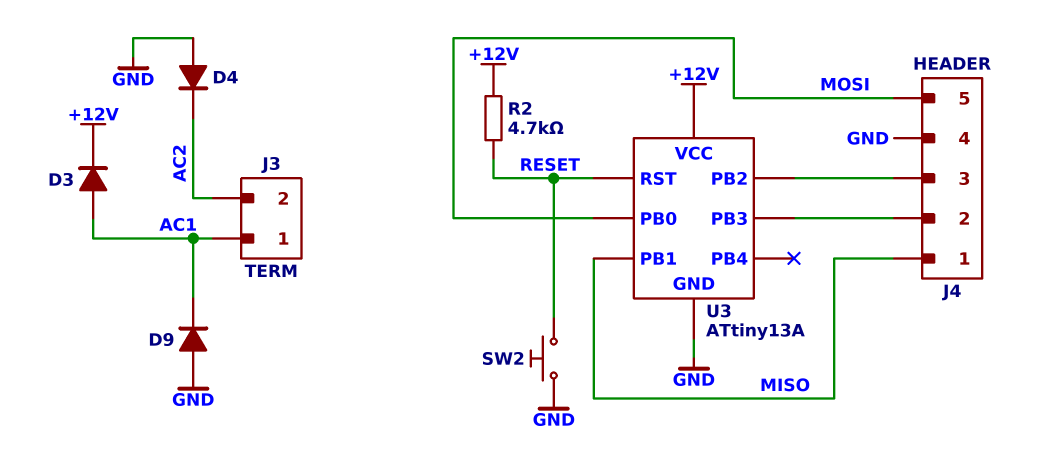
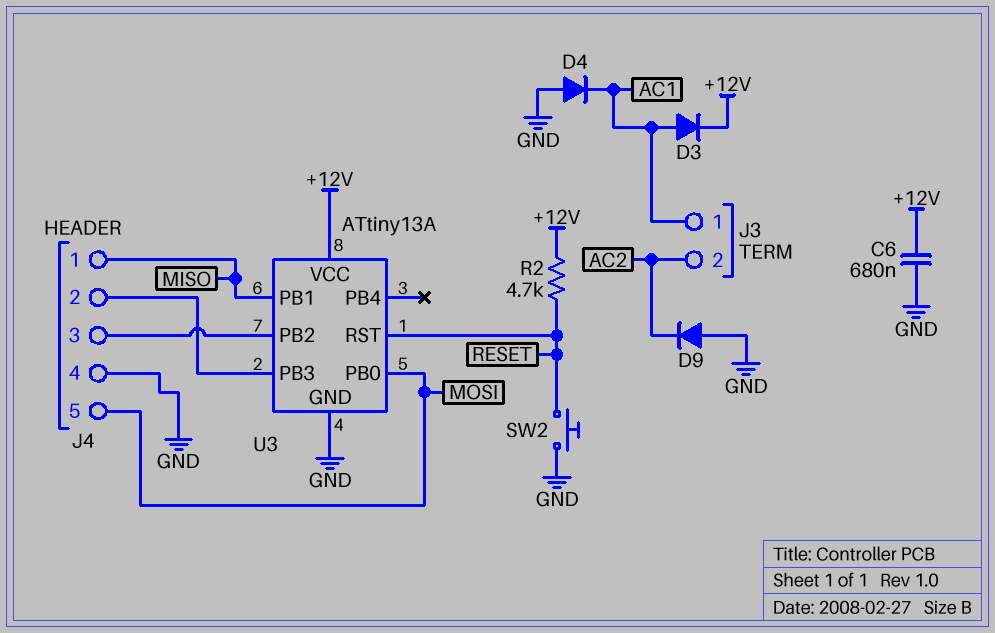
C6: none -> 680nF (+12V, GND)
D4: diode (A GND, K AC2) -> diode (A GND, K AC1)
D9: diode (A GND, K AC1) -> diode (A GND, K AC2)

